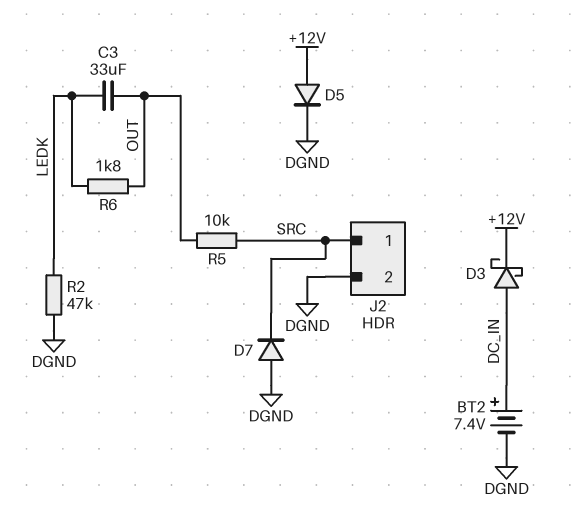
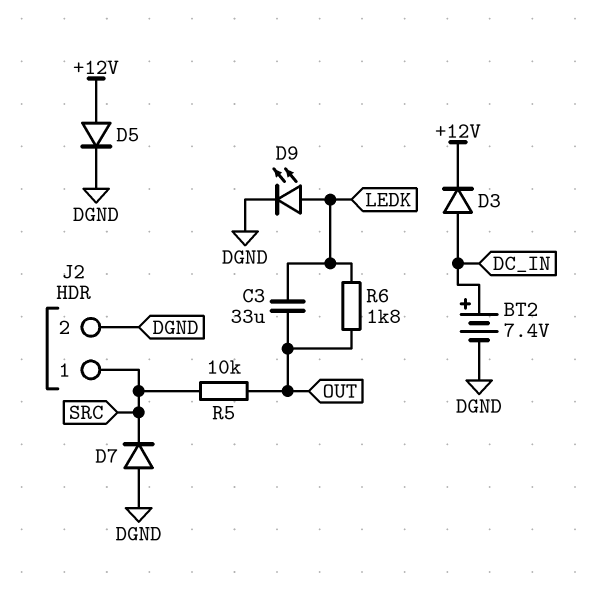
D3: schottky (A DC_IN, K +12V) -> diode (A DC_IN, K +12V)
D9: none -> LED (A LEDK, K DGND)
R2: 47k (DGND, LEDK) -> none

